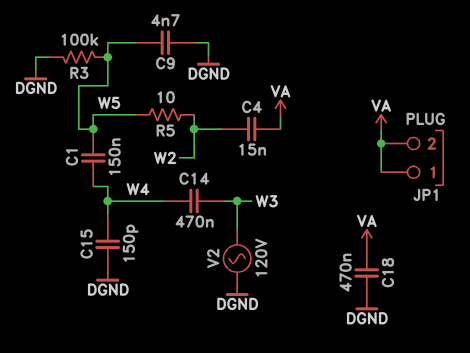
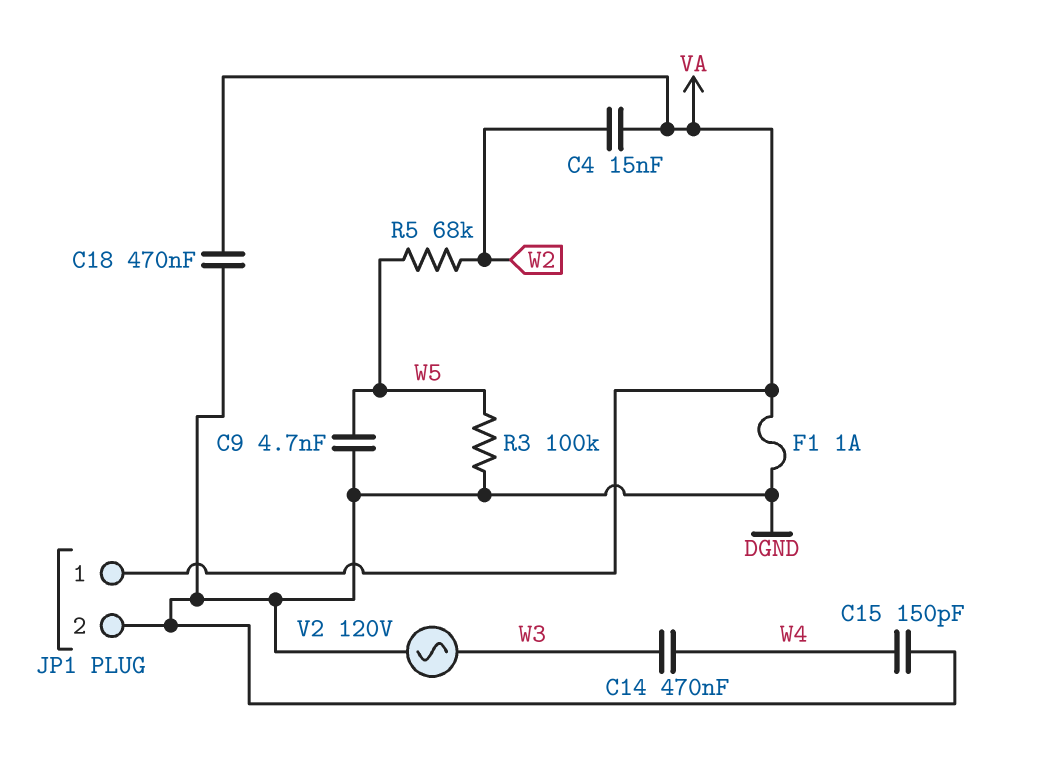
C1: 150nF (W4, W5) -> none
F1: none -> 1A (DGND, VA)
JP1 pin 2: VA -> DGND
R5: 10 (W2, W5) -> 68k (W2, W5)

